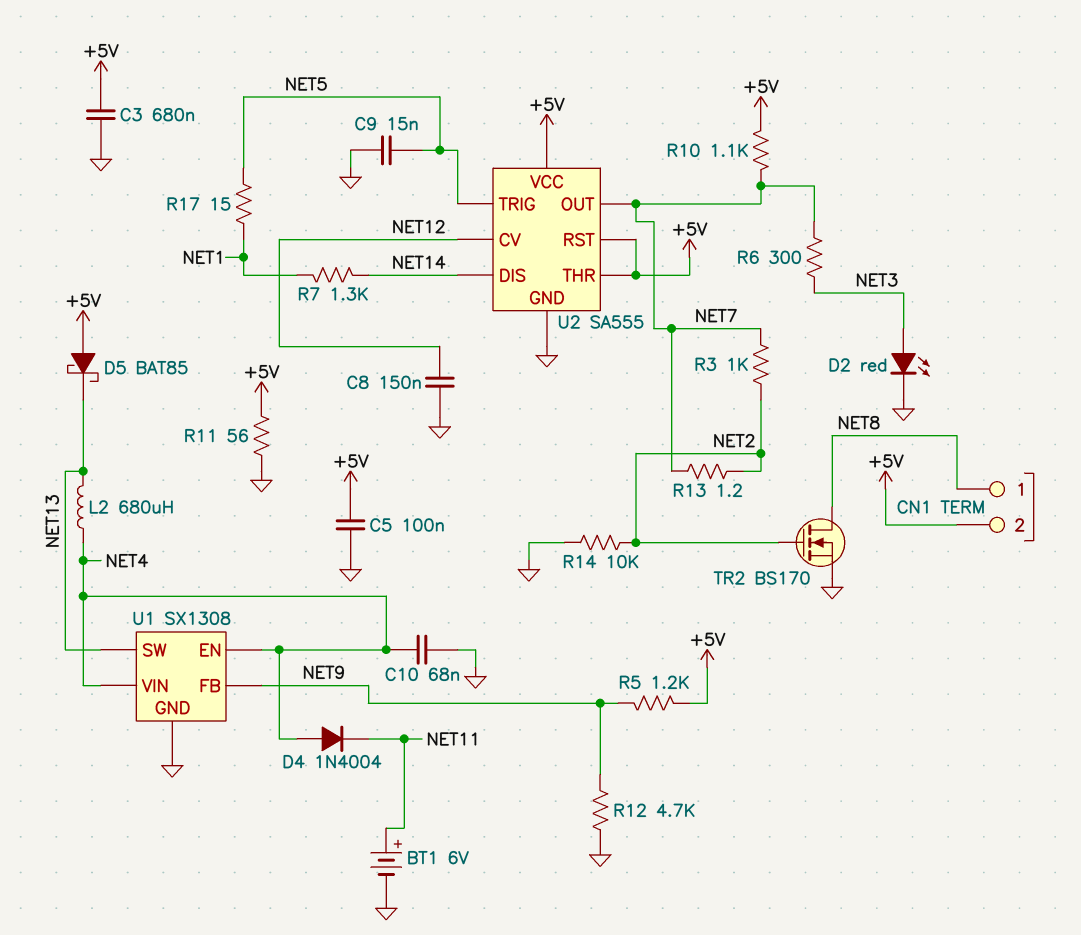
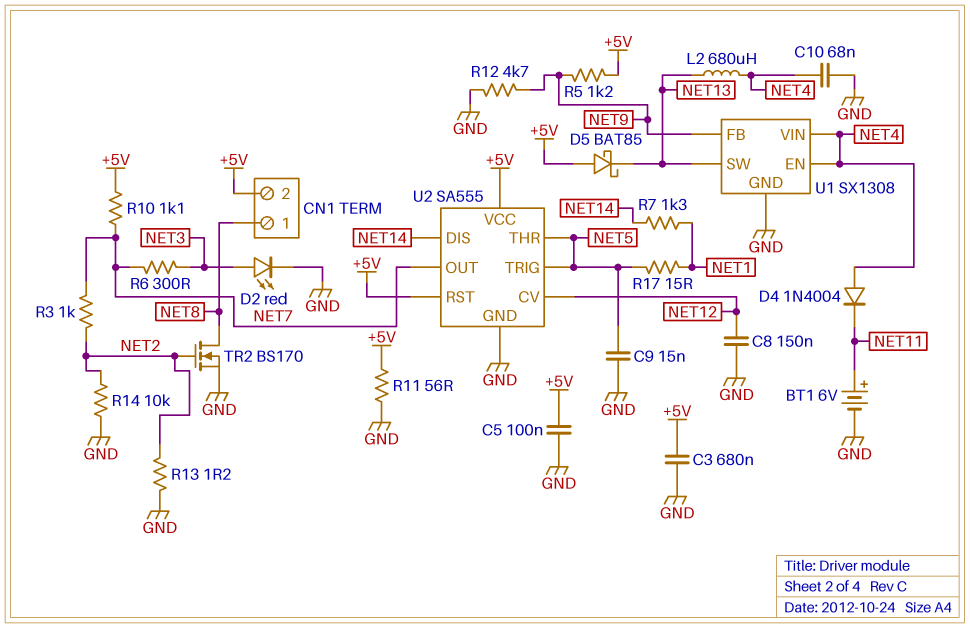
R13: 1.2 (NET2, NET7) -> 1.2 (GND, NET2)
U2 pin THR: +5V -> NET5

